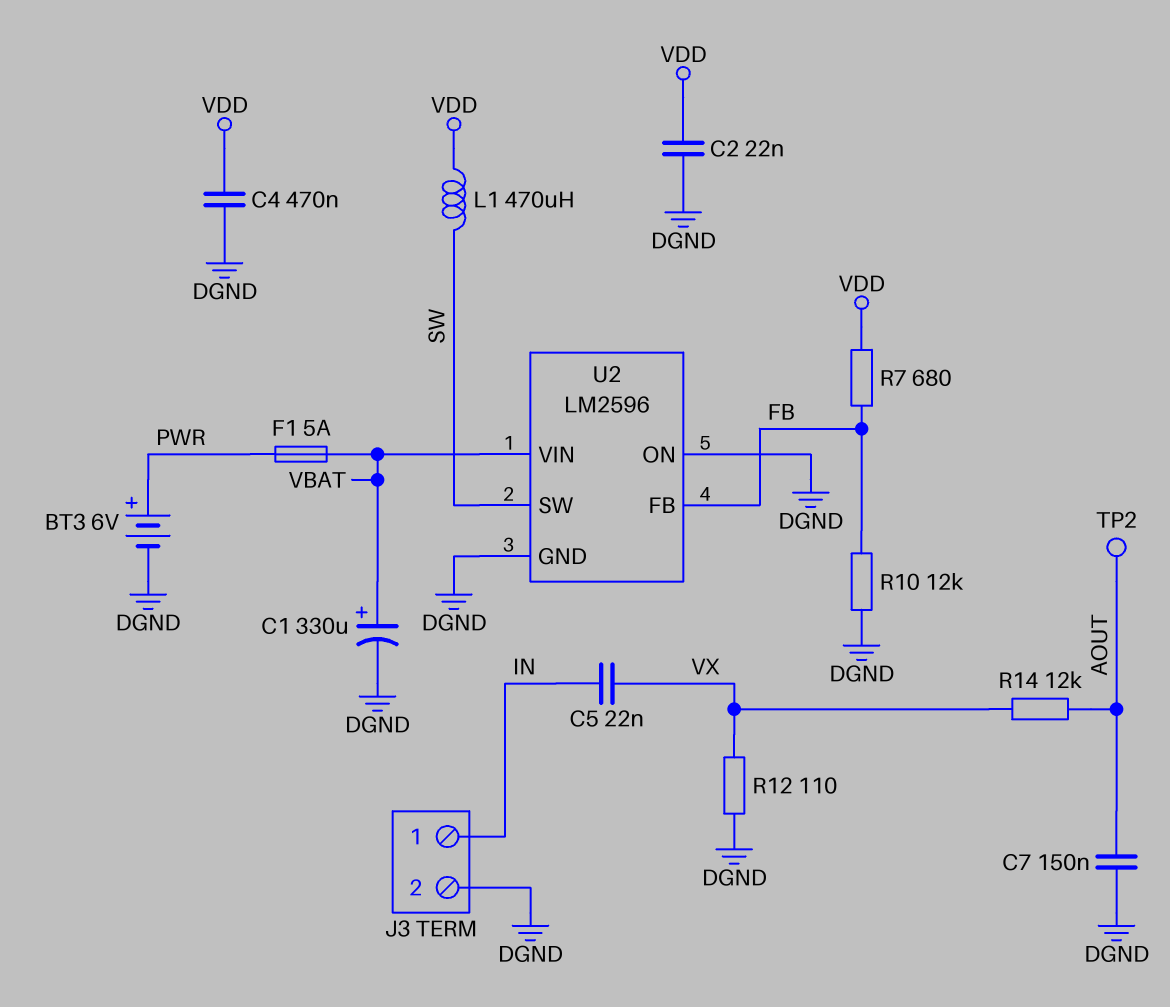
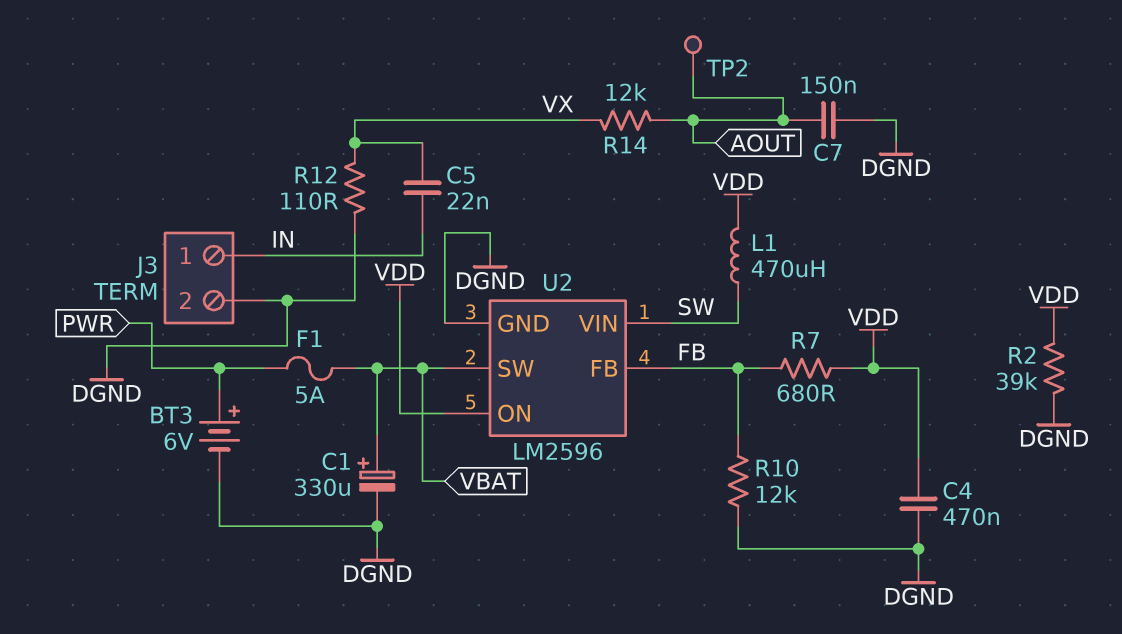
C2: 22nF (DGND, VDD) -> none
R2: none -> 39k (DGND, VDD)
U2 pin ON: DGND -> VDD
U2 pin SW: SW -> VBAT
U2 pin VIN: VBAT -> SW

